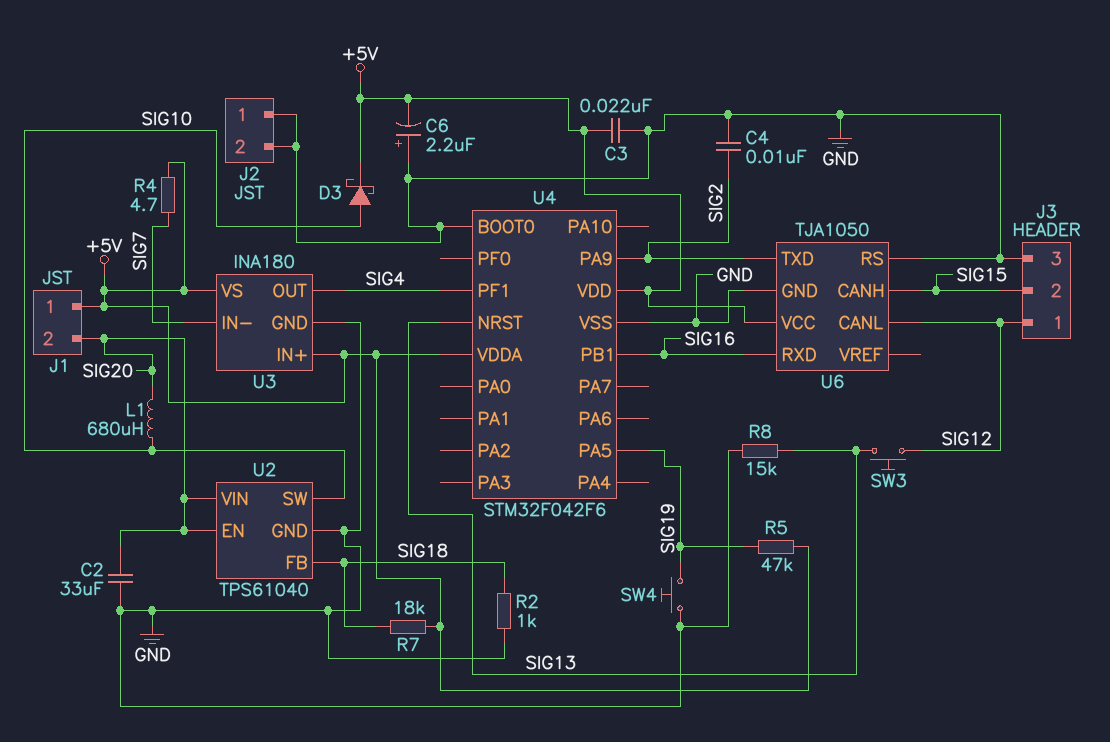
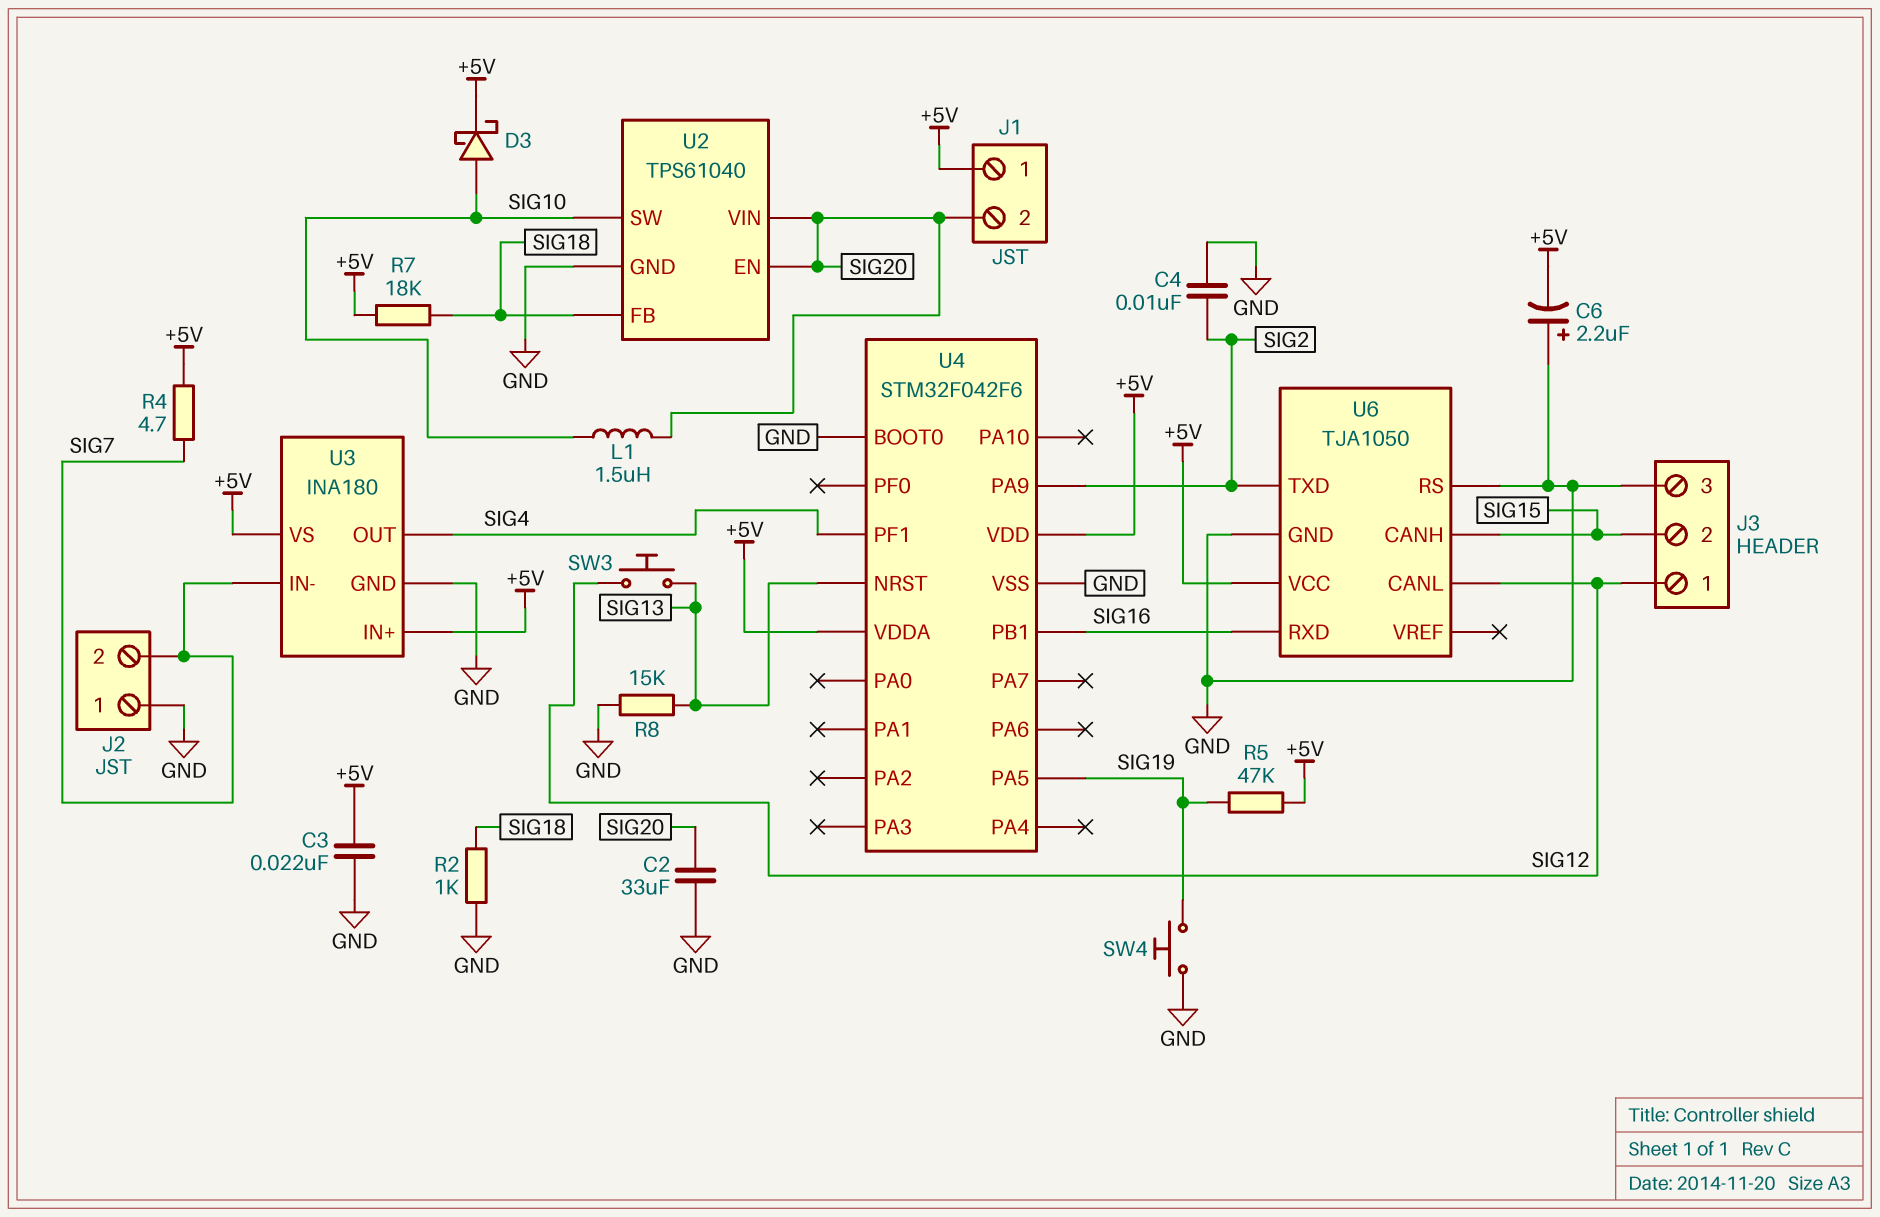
J2 pin 2: GND -> SIG7
L1: 680uH (SIG10, SIG20) -> 1.5uH (SIG10, SIG20)

